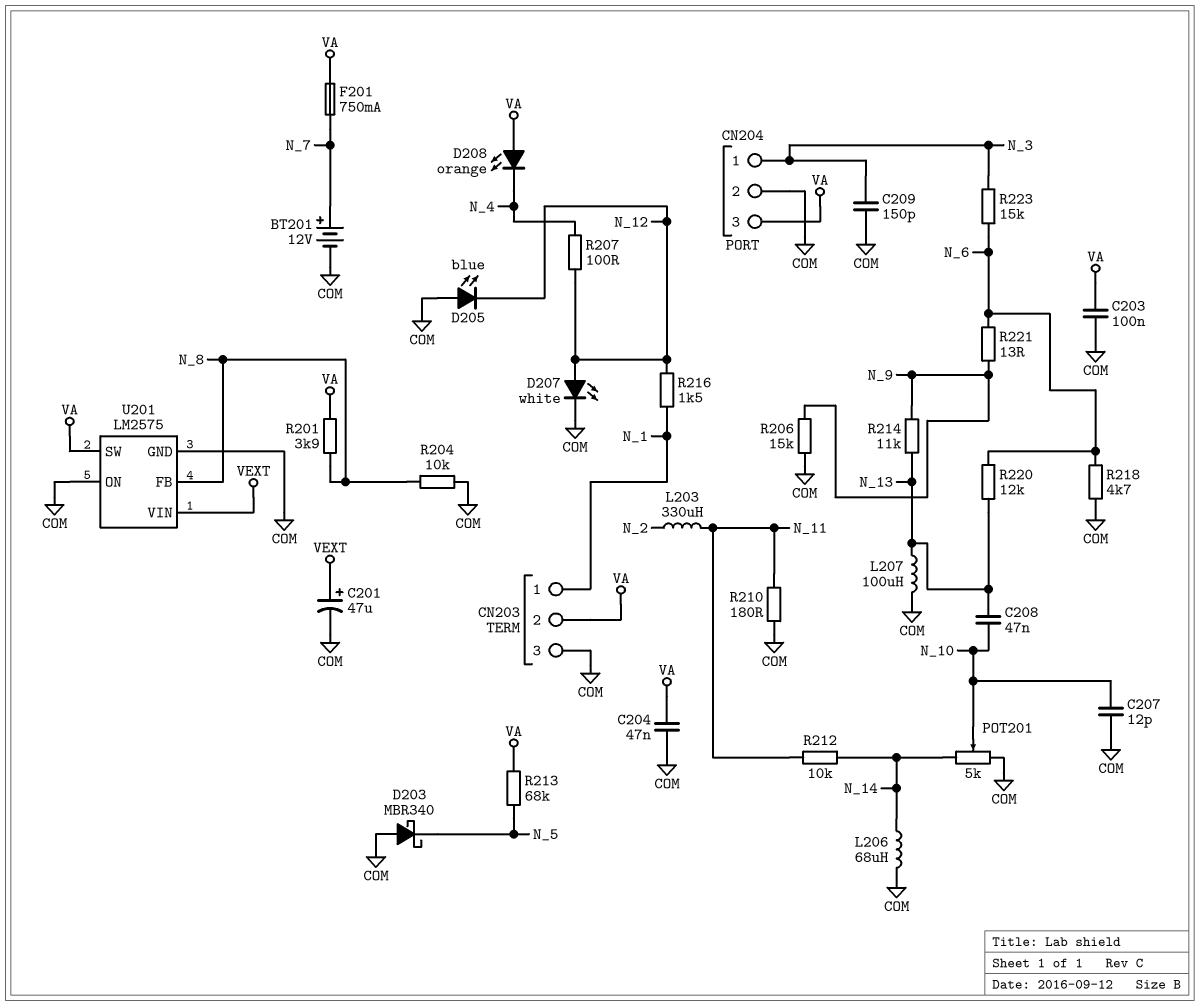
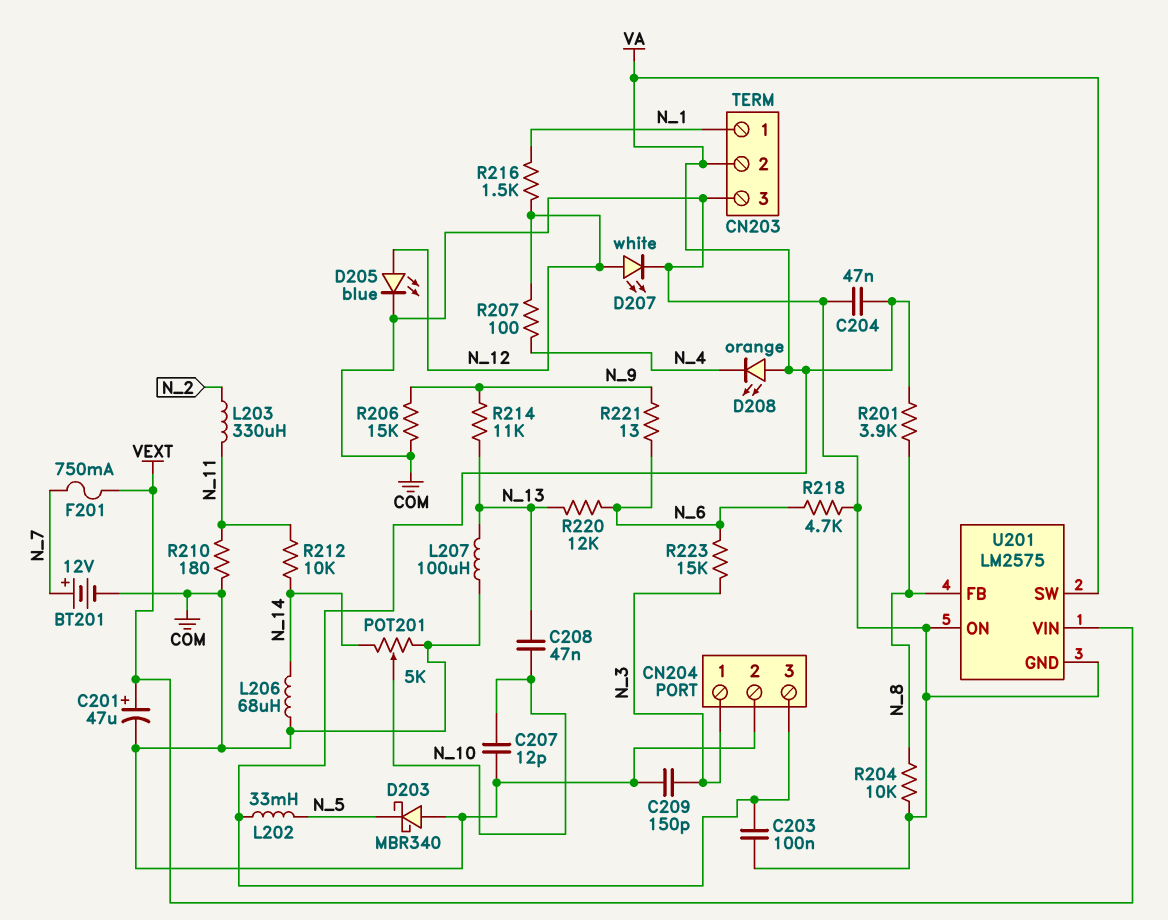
D205: LED blue (A COM, K N_12) -> LED blue (A N_12, K COM)
F201: 750mA (N_7, VA) -> 750mA (N_7, VEXT)
L202: none -> 33mH (N_5, VA)
R213: 68k (N_5, VA) -> none

